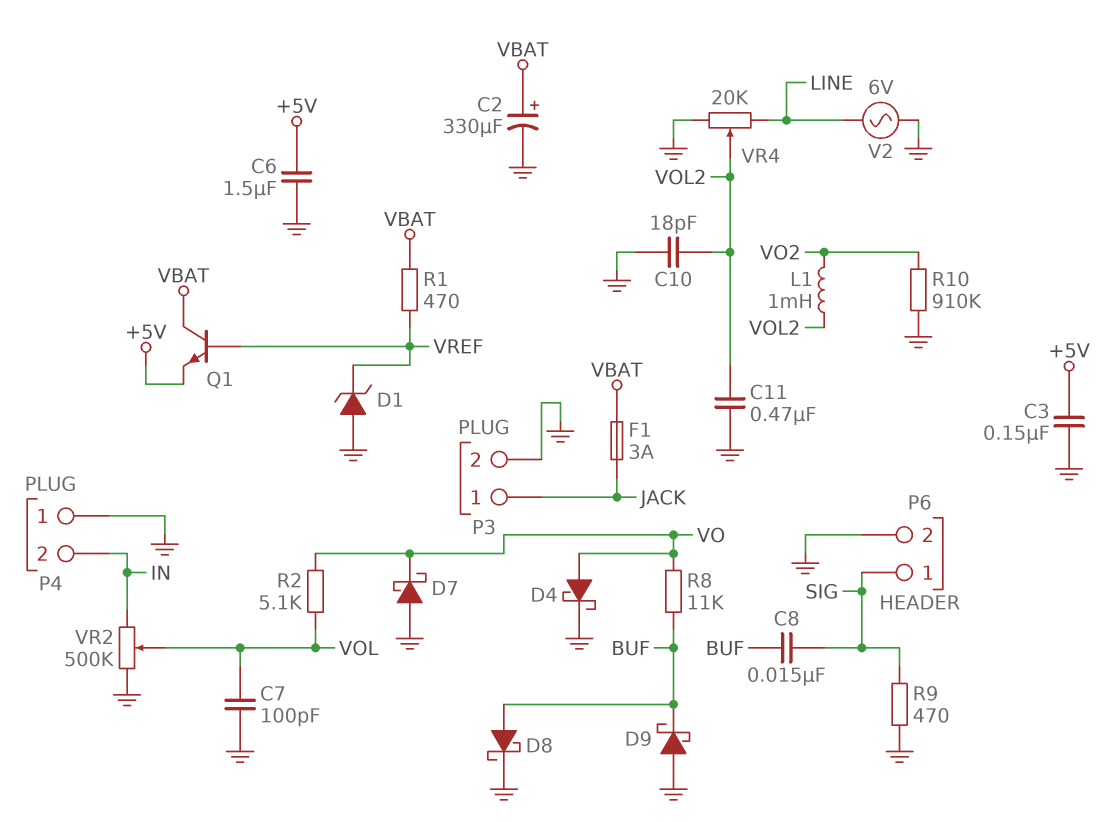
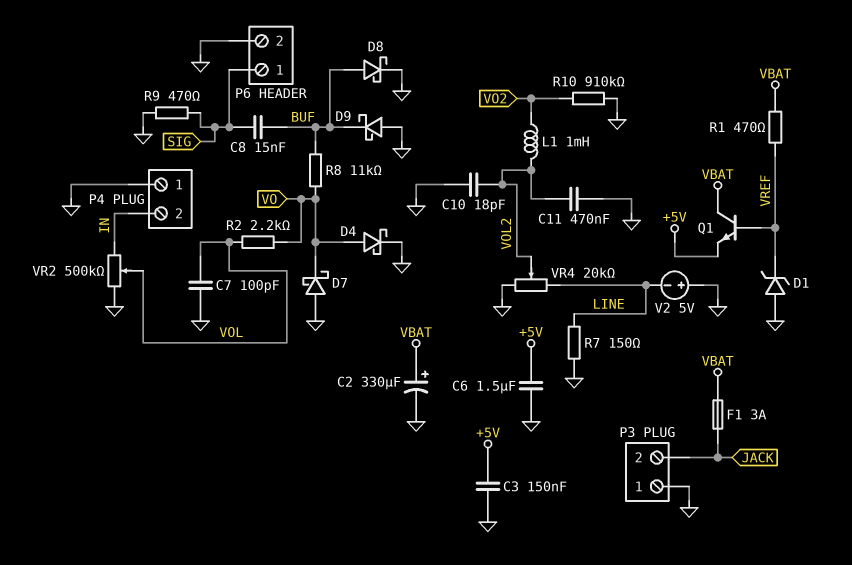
P3 pin 1: JACK -> GND
P3 pin 2: GND -> JACK
R2: 5.1k (VO, VOL) -> 2.2k (VO, VOL)
R7: none -> 150 (GND, LINE)
V2: AC 6V (GND, LINE) -> 5V (plus GND, minus LINE)

